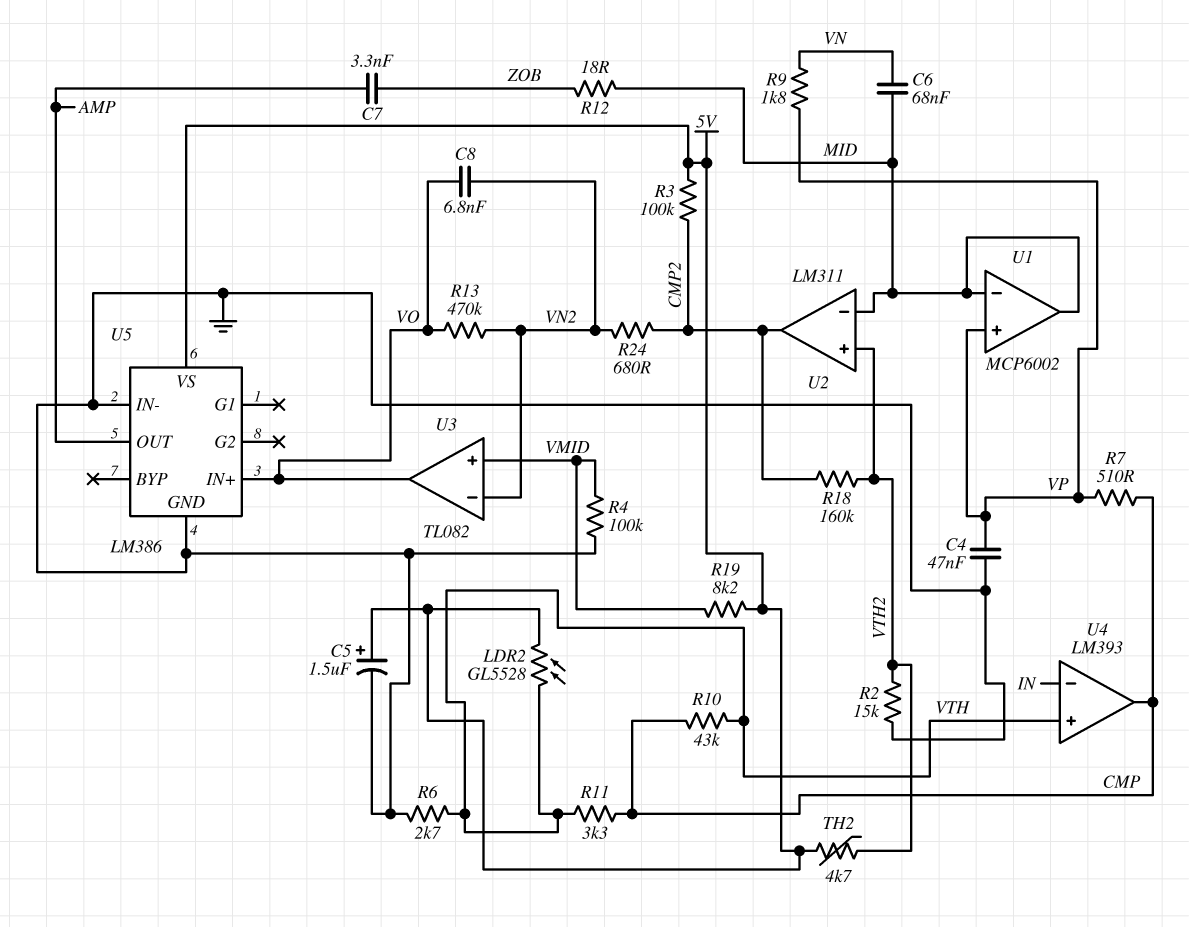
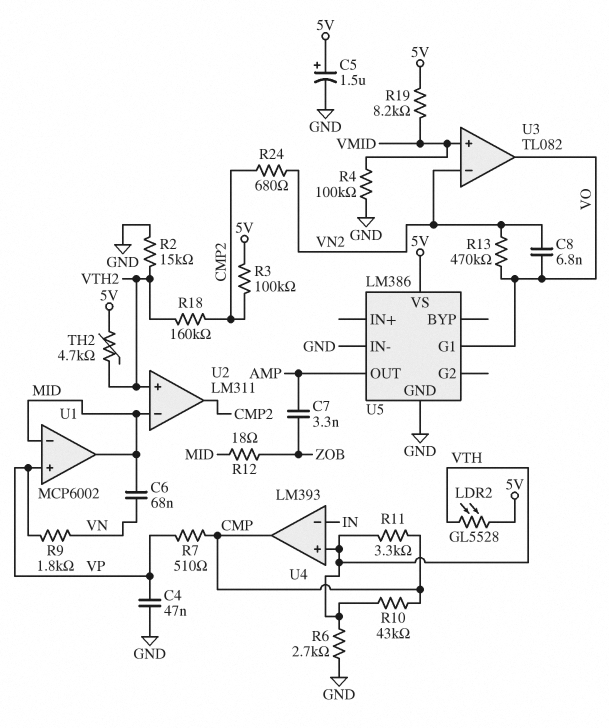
U5 pin G1: none -> VO
U5 pin IN+: VO -> none

